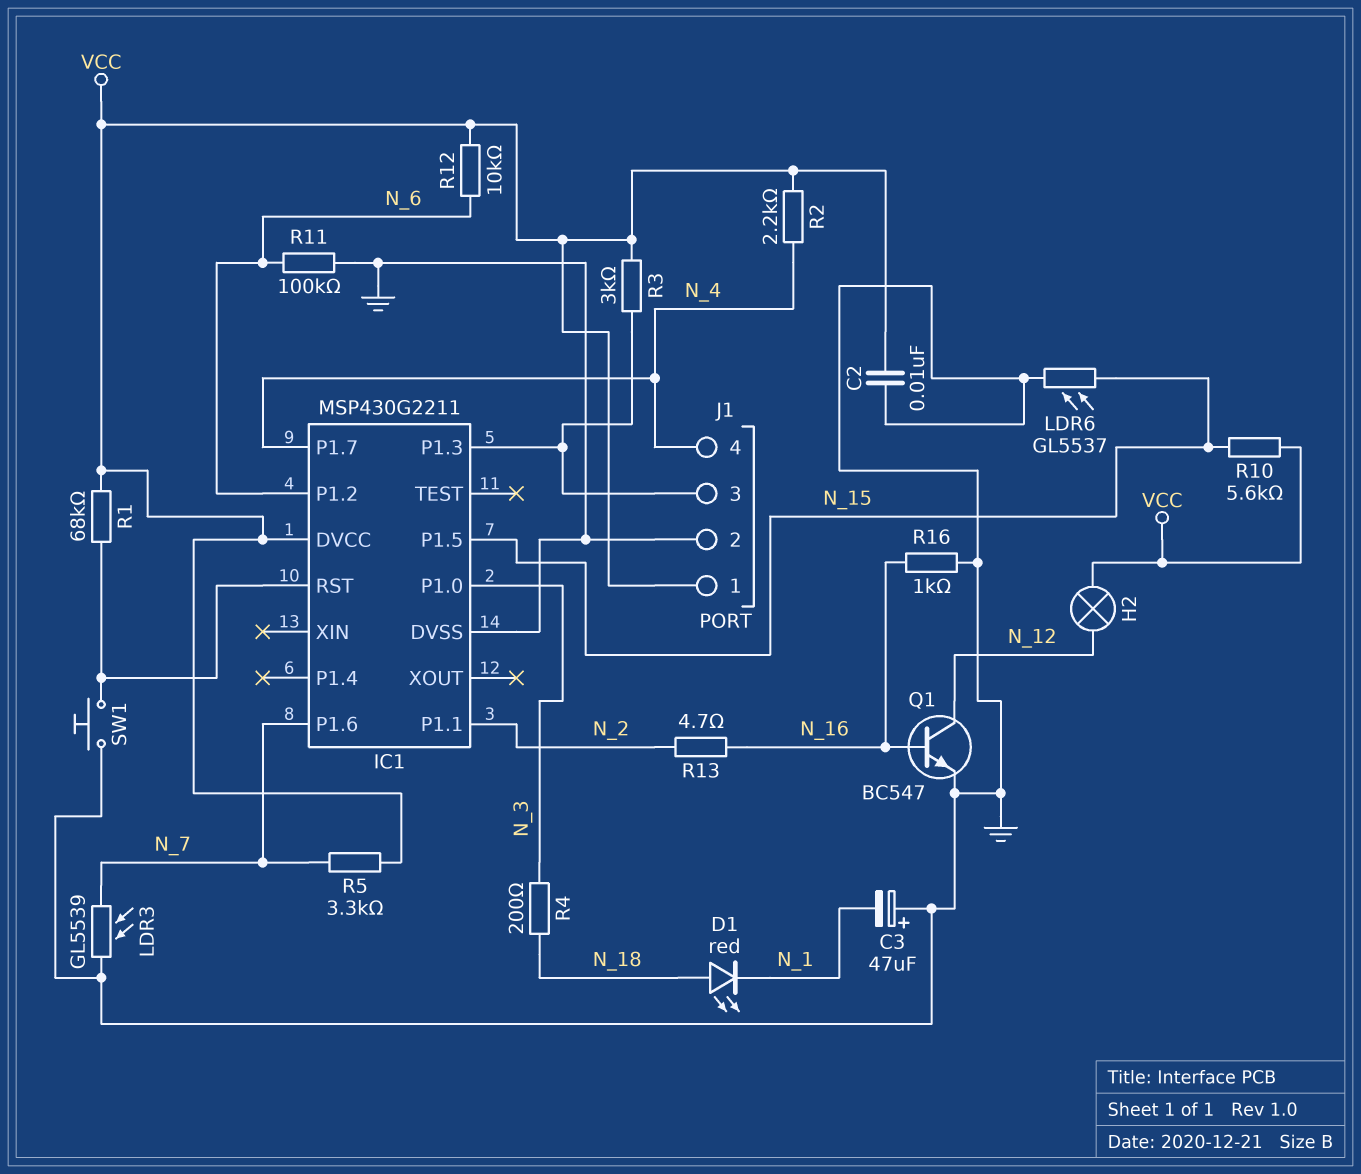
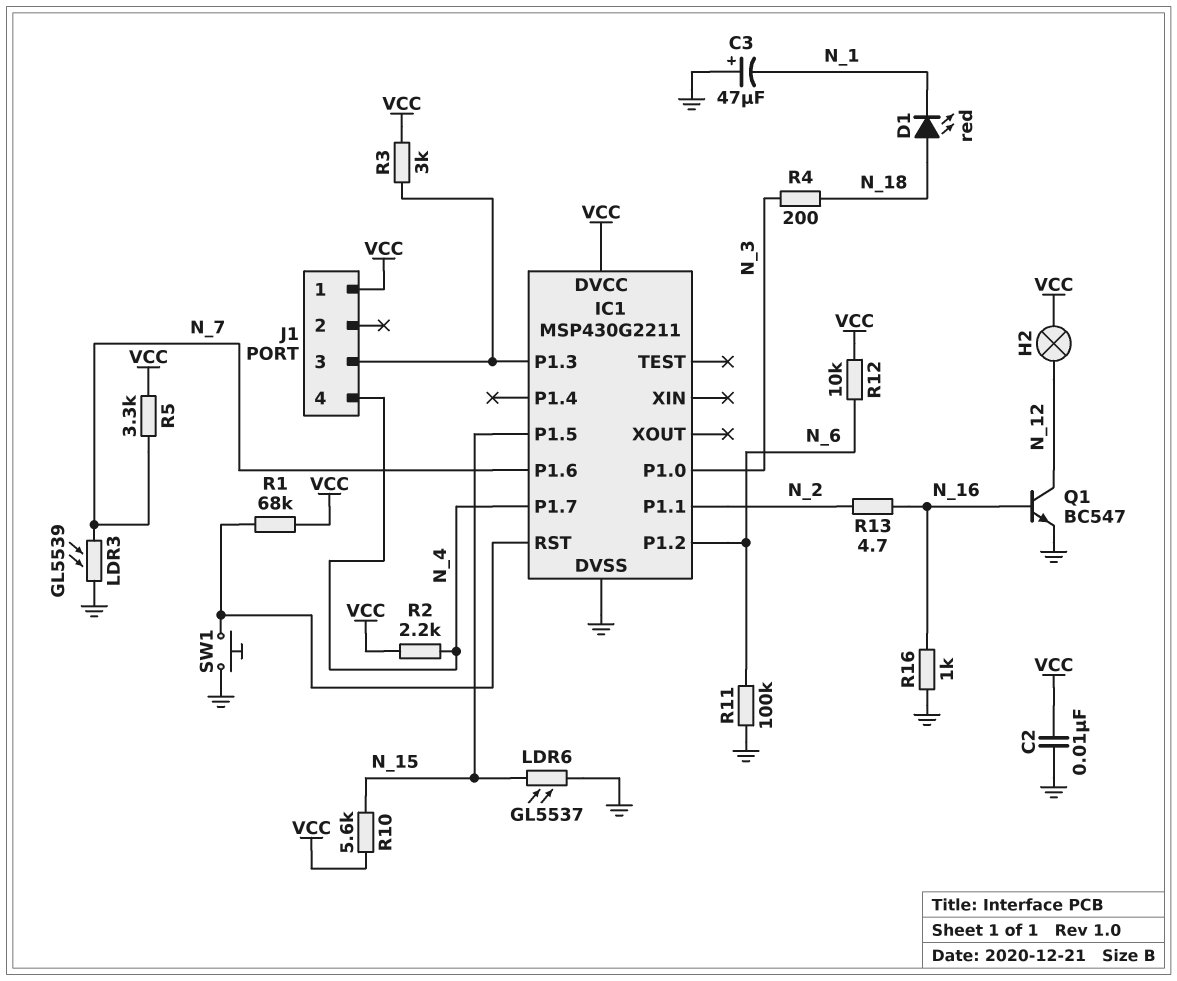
J1 pin 2: GND -> none

